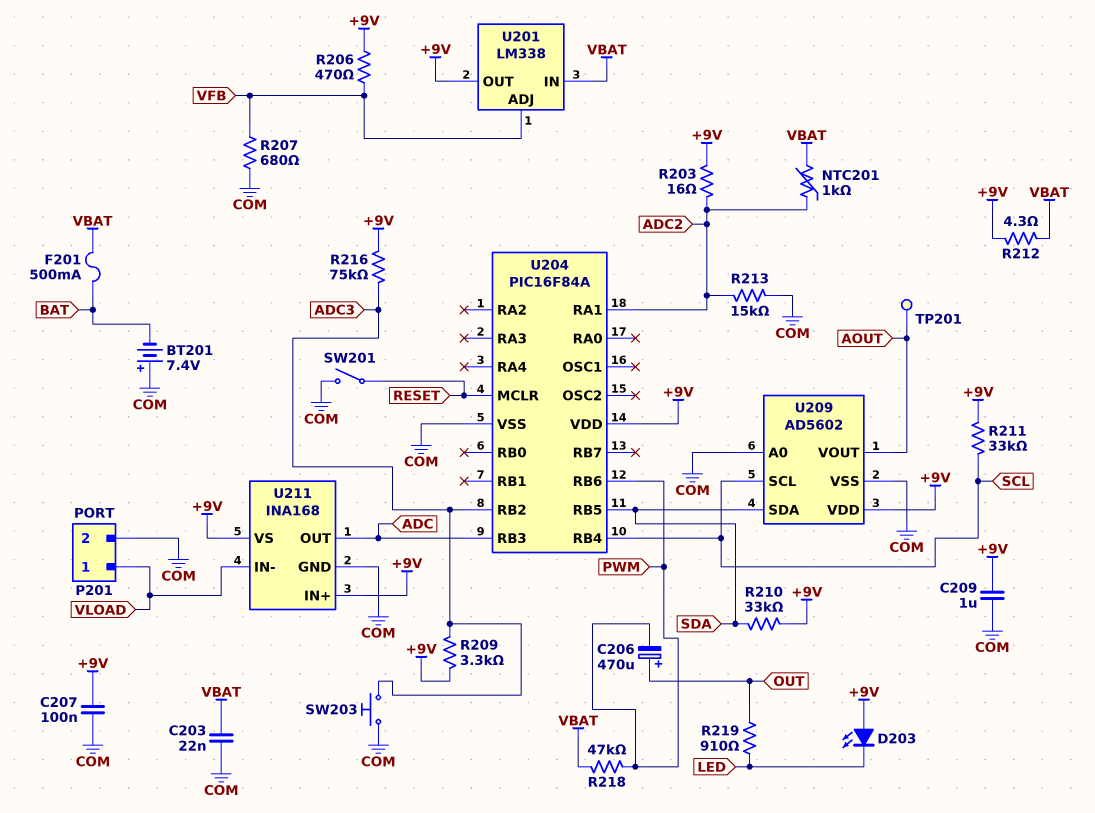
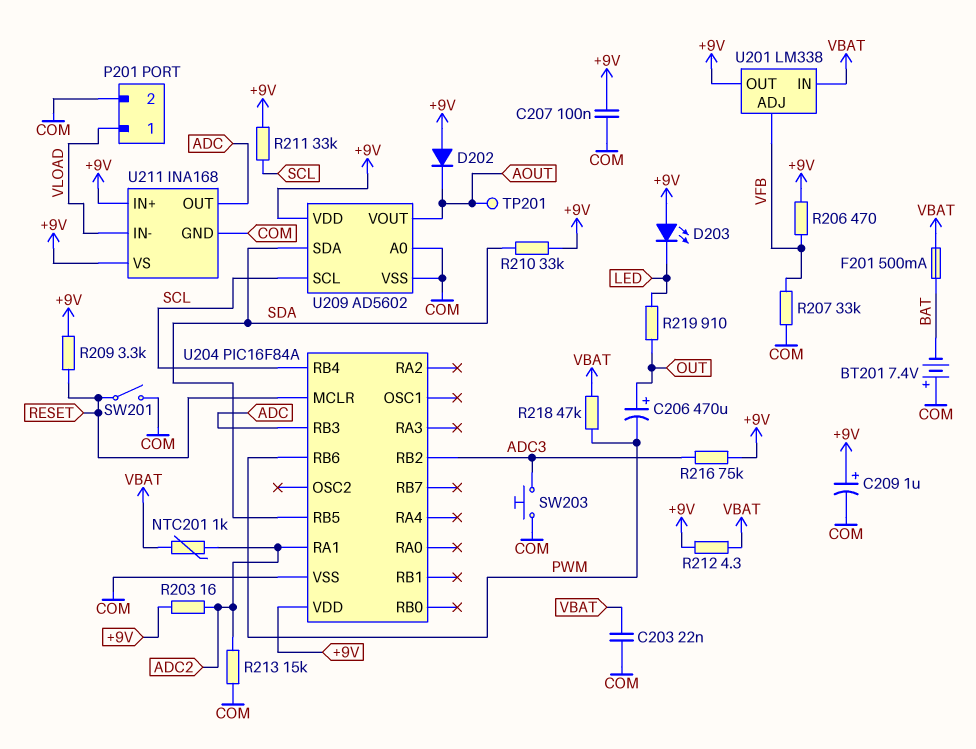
C209: 1uF (+9V, COM) -> 1uF (plus +9V, minus COM)
D202: none -> diode (A +9V, K AOUT)
R207: 680 (COM, VFB) -> 33k (COM, VFB)
R209: 3.3k (+9V, ADC3) -> 3.3k (+9V, RESET)

